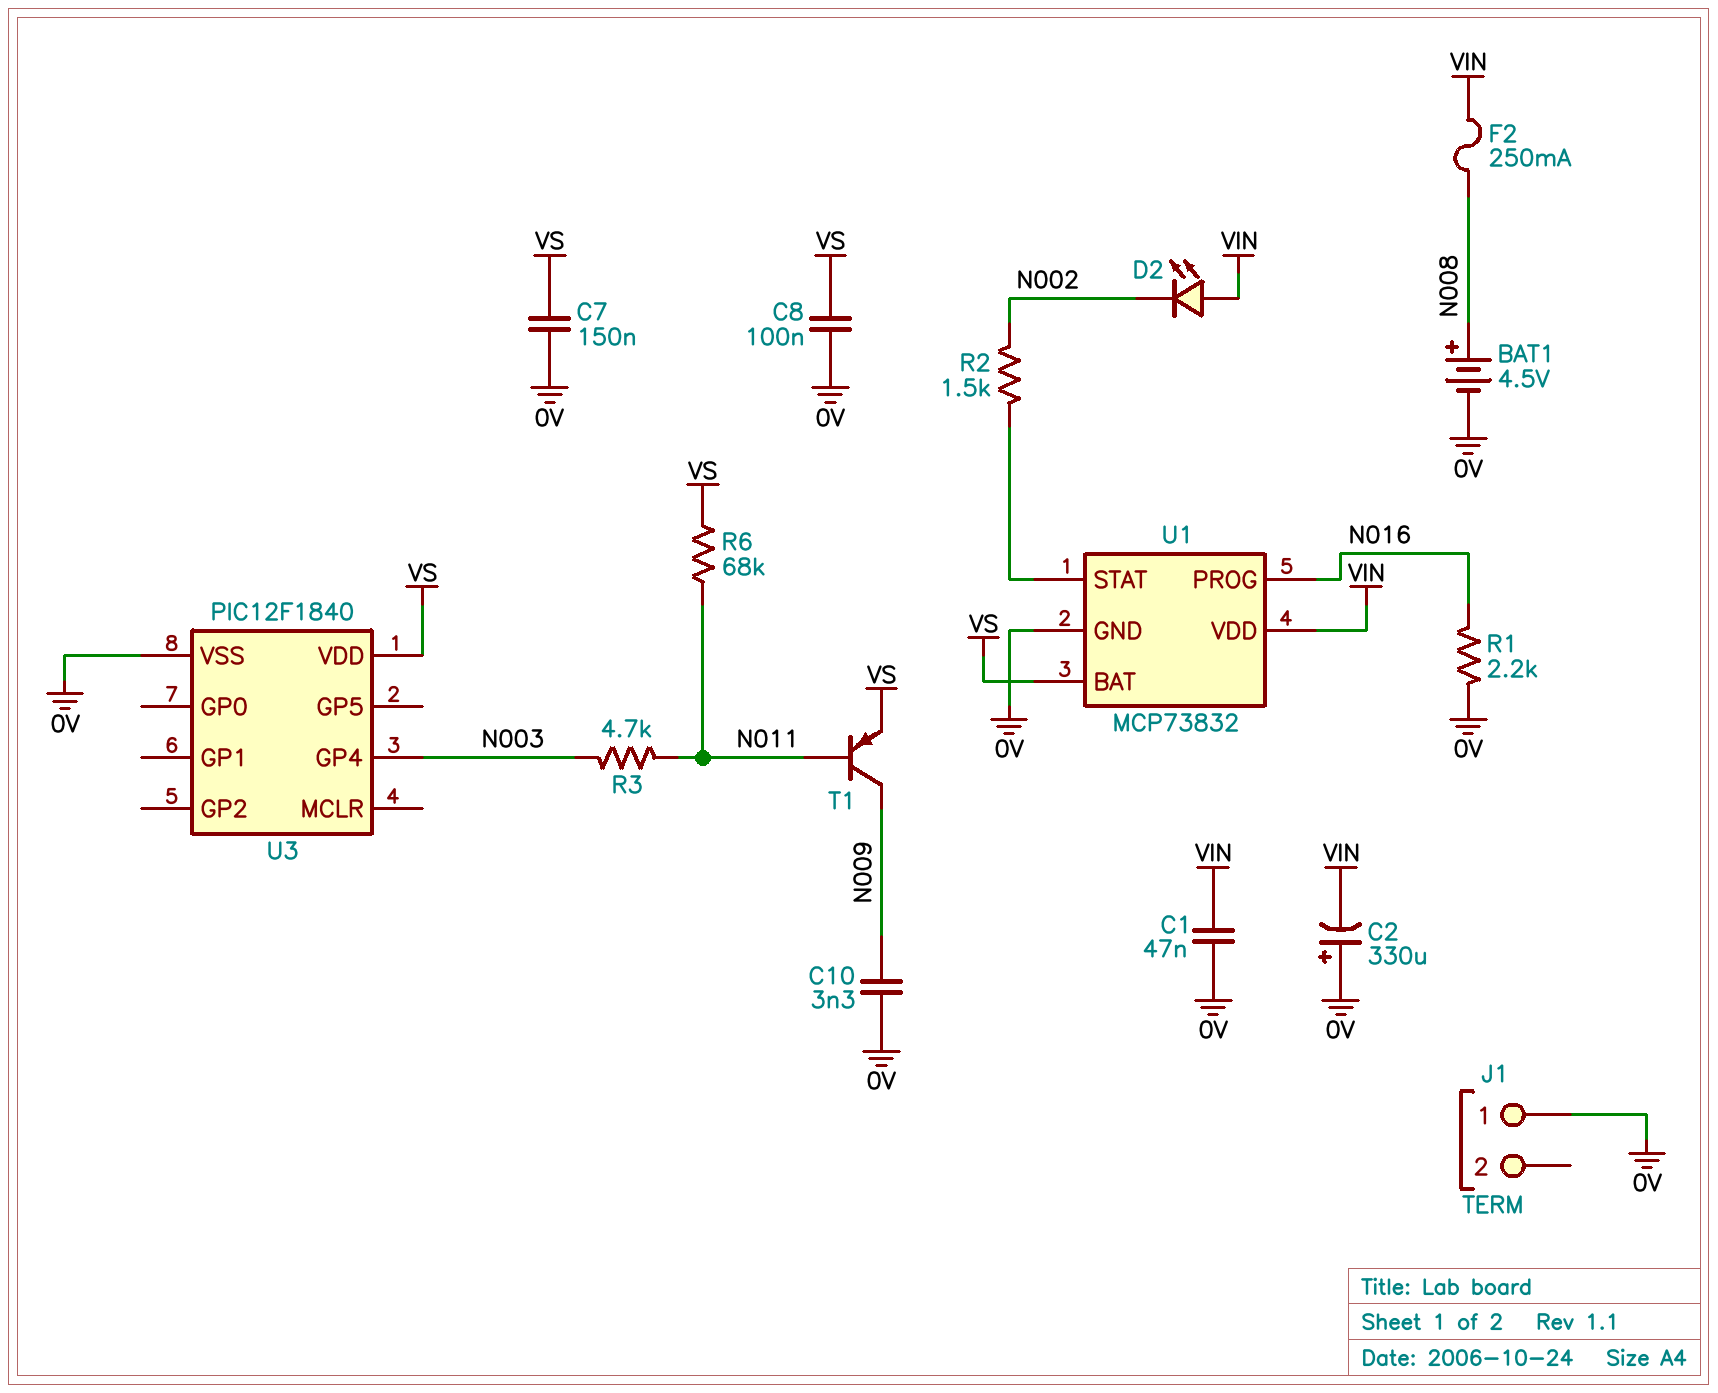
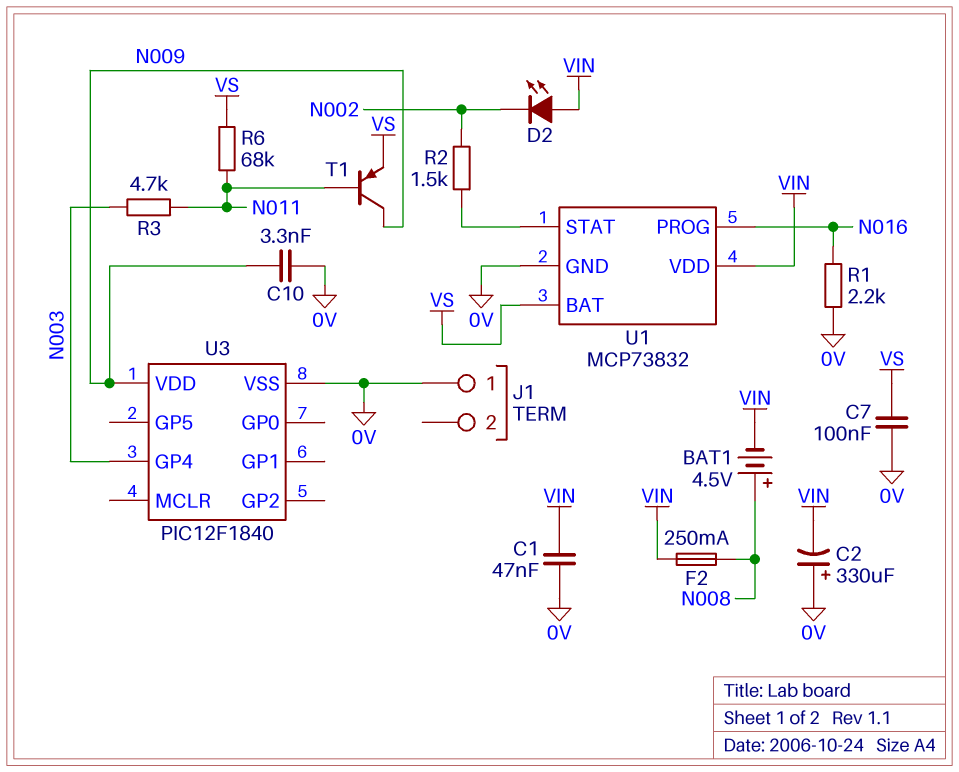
BAT1: 4.5V (plus N008, minus 0V) -> 4.5V (plus N008, minus VIN)
C7: 150nF (0V, VS) -> 100nF (0V, VS)
C8: 100nF (0V, VS) -> none
U3 pin VDD: VS -> N009

